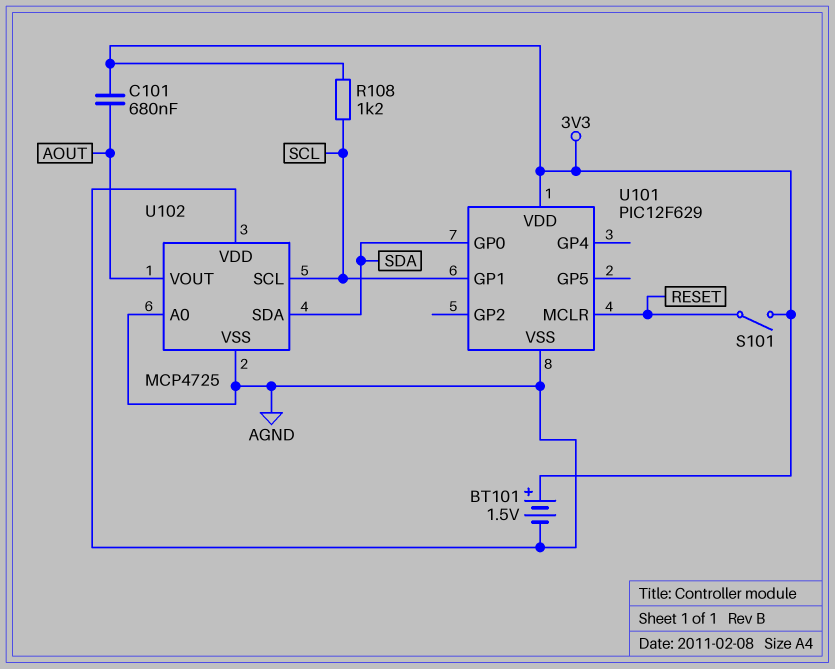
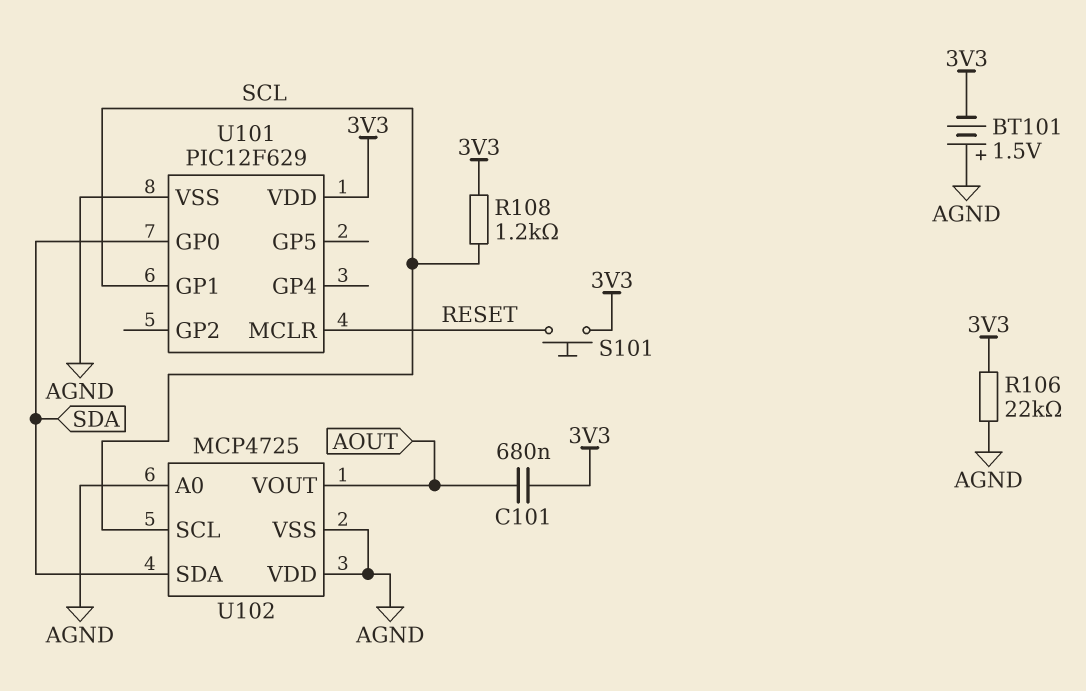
BT101: 1.5V (plus 3V3, minus AGND) -> 1.5V (plus AGND, minus 3V3)
R106: none -> 22k (3V3, AGND)
S101: switch (3V3, RESET) -> button (3V3, RESET)

